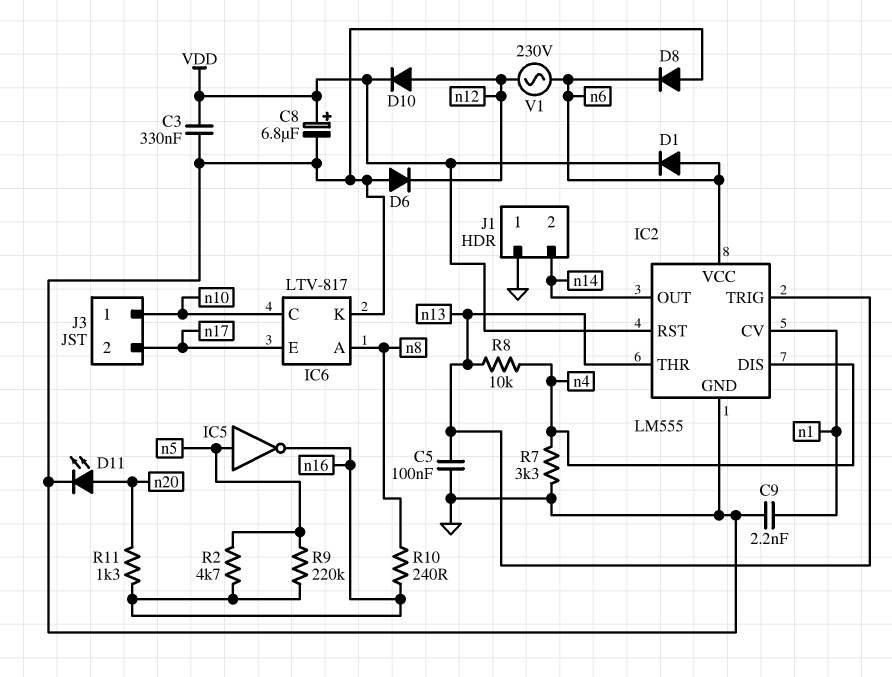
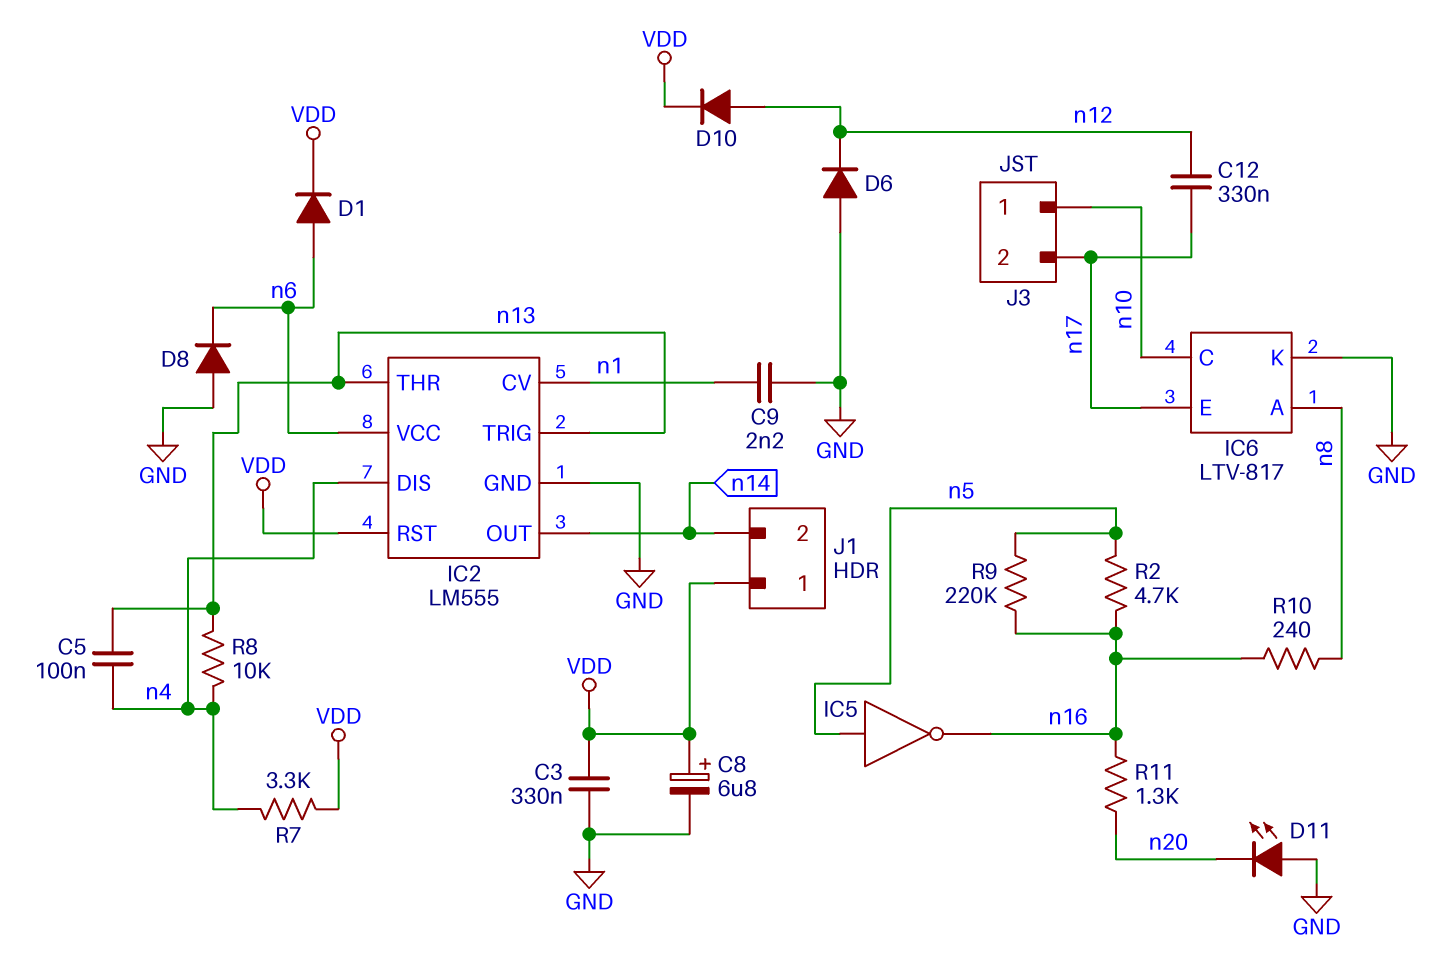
C5: 100nF (GND, n13) -> 100nF (n4, n13)
C12: none -> 330nF (n12, n17)
D11: LED (A n20, K GND) -> LED (A GND, K n20)
J1 pin 1: GND -> VDD
R7: 3.3k (GND, n4) -> 3.3k (VDD, n4)
V1: AC 230V (n6, n12) -> none

